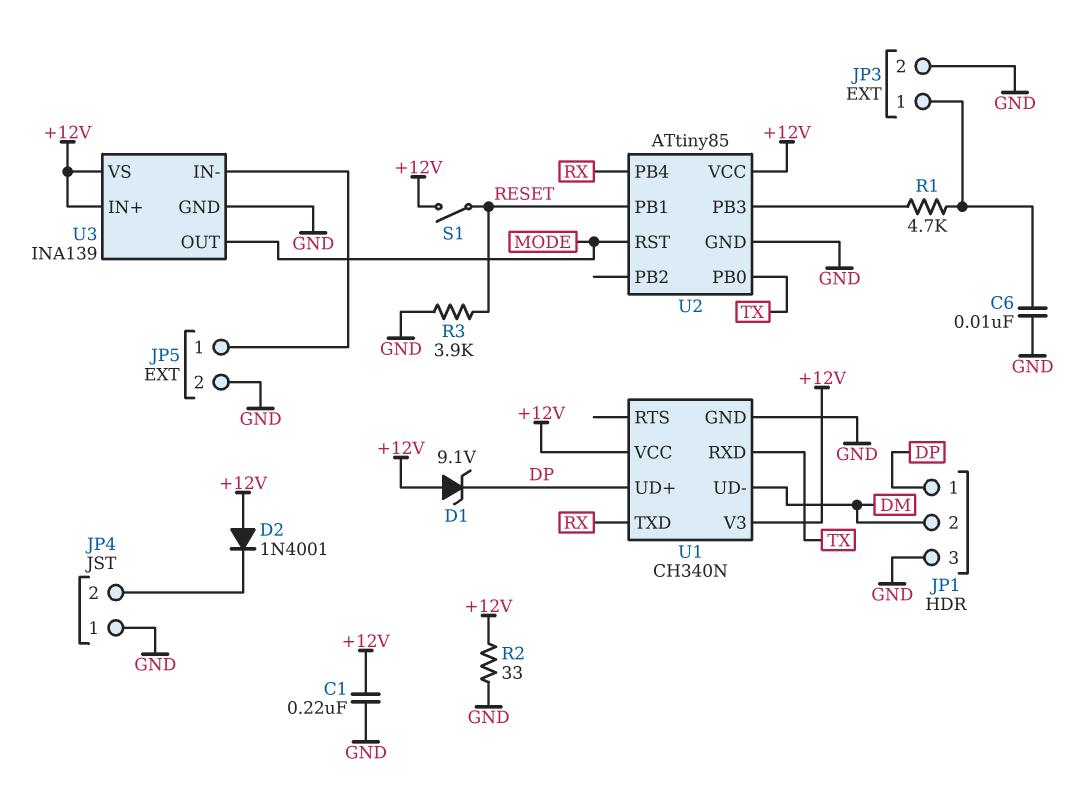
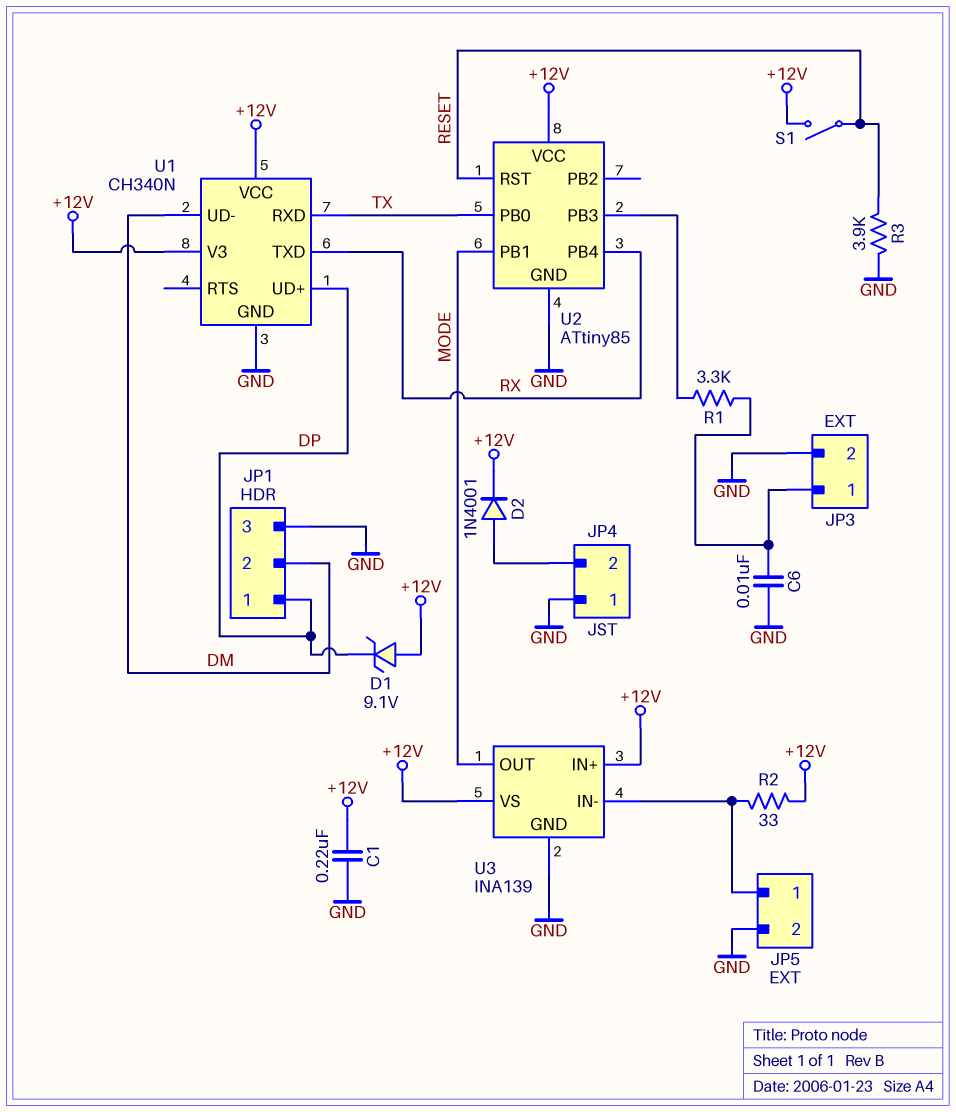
D2: diode 1N4001 (A +12V, K JP4/2) -> diode 1N4001 (A JP4/2, K +12V)
R1: 4.7k (JP3/1, U2/PB3) -> 3.3k (JP3/1, U2/PB3)
R2: 33 (+12V, GND) -> 33 (+12V, JP5/1)
U2 pin PB1: RESET -> MODE
U2 pin RST: MODE -> RESET

